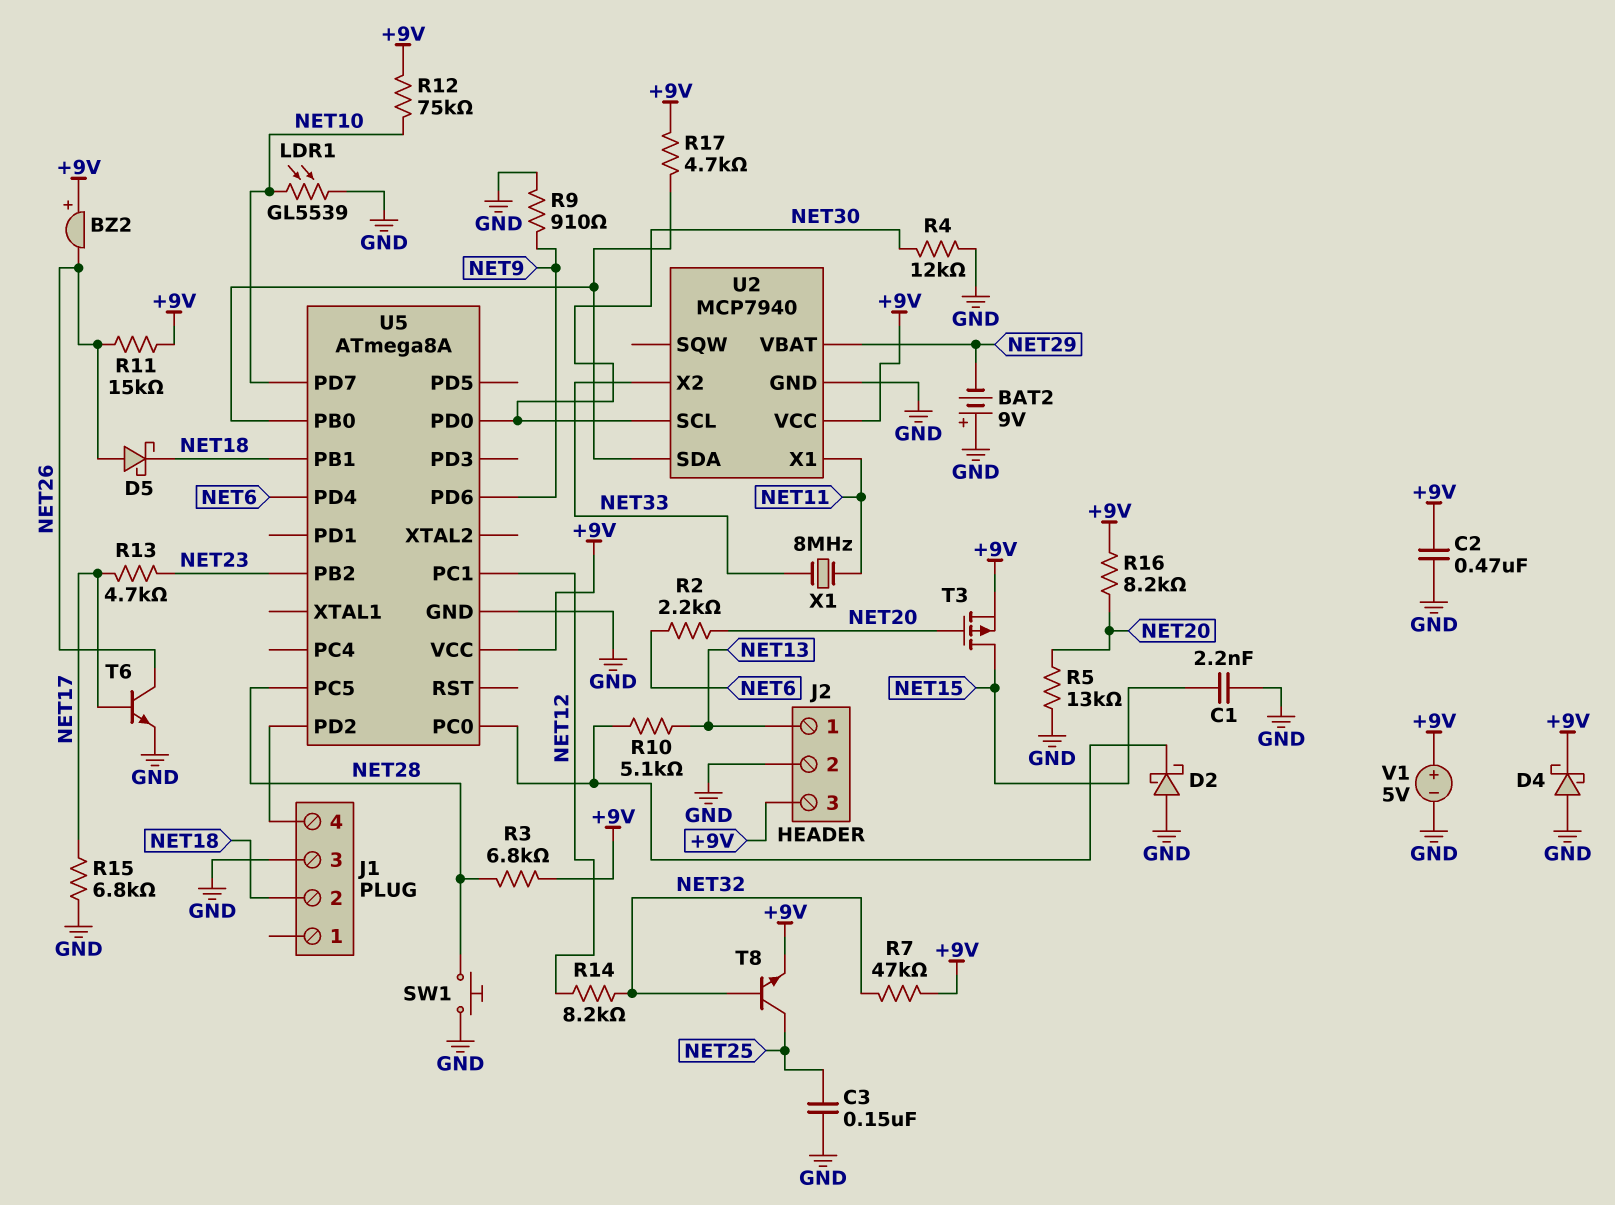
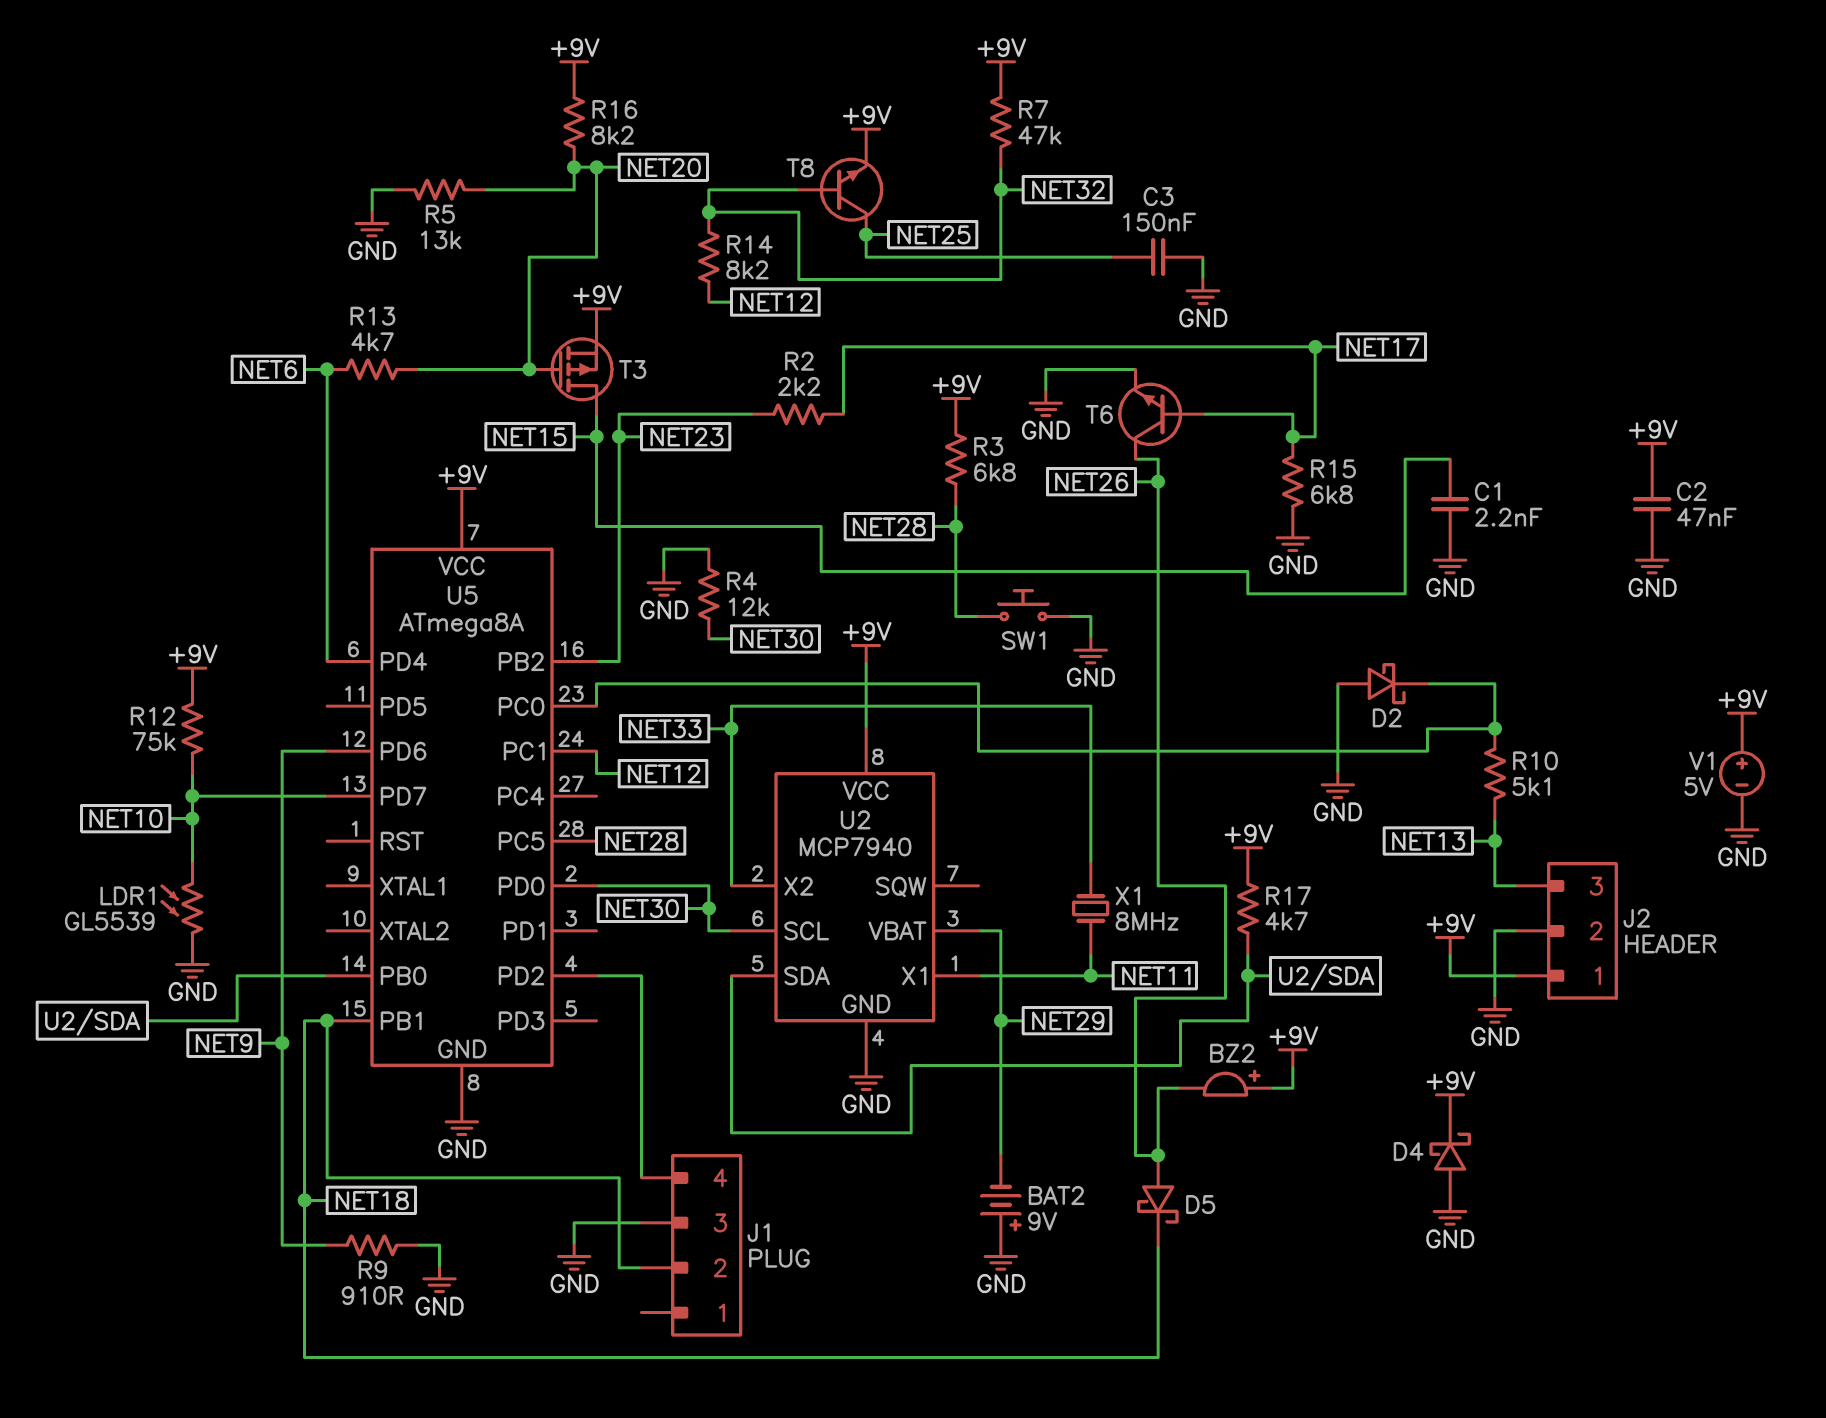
C2: 470nF (+9V, GND) -> 47nF (+9V, GND)
J2 pin 1: NET13 -> +9V
J2 pin 3: +9V -> NET13
R2: 2.2k (NET6, NET20) -> 2.2k (NET17, NET23)
R11: 15k (+9V, NET26) -> none
R13: 4.7k (NET17, NET23) -> 4.7k (NET6, NET20)

